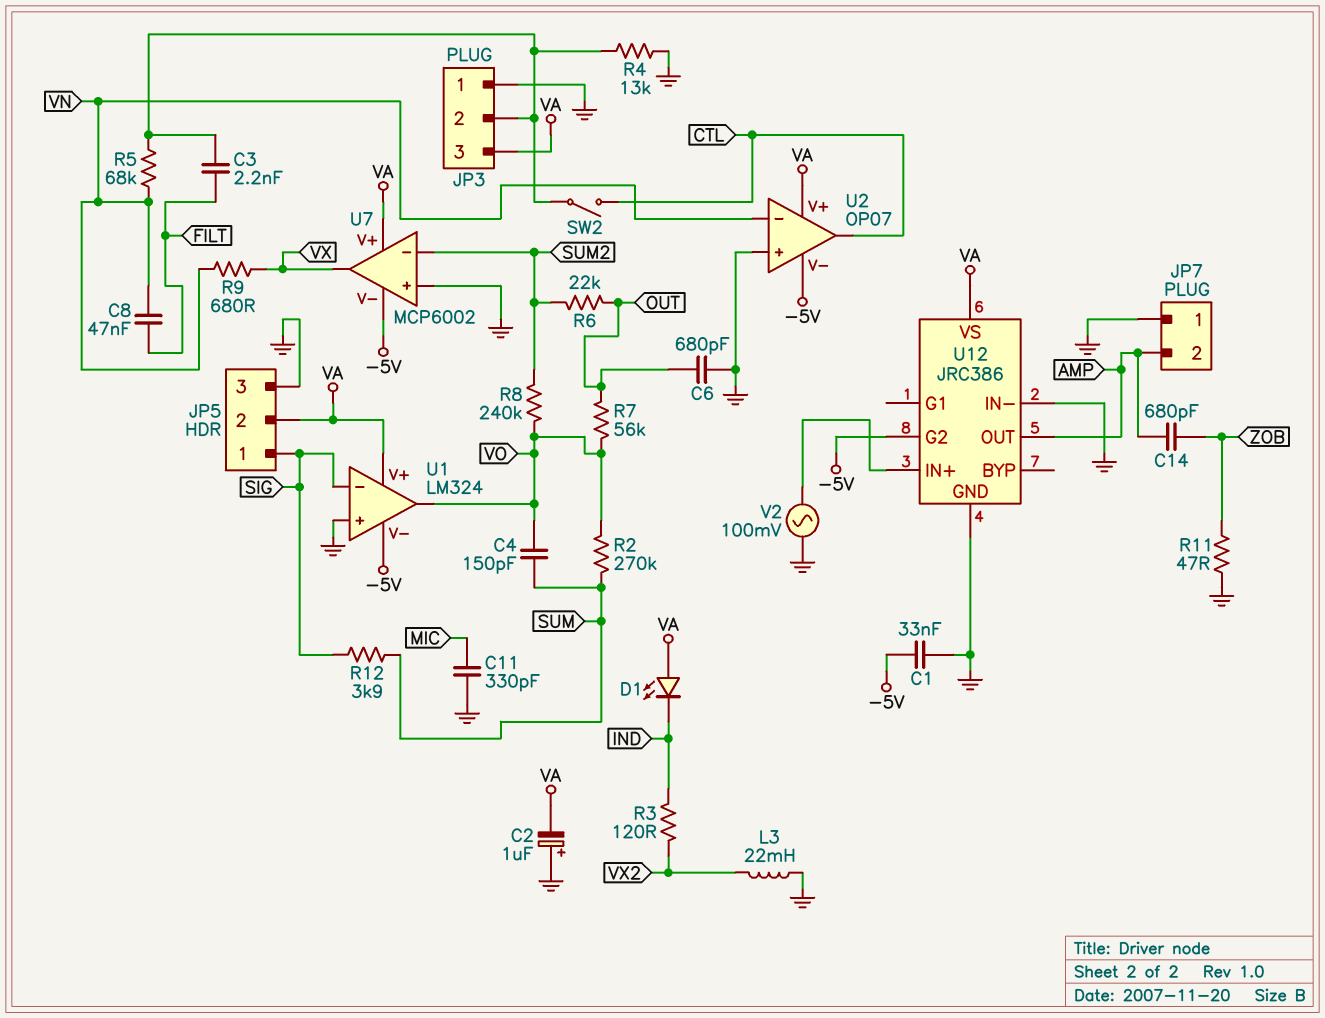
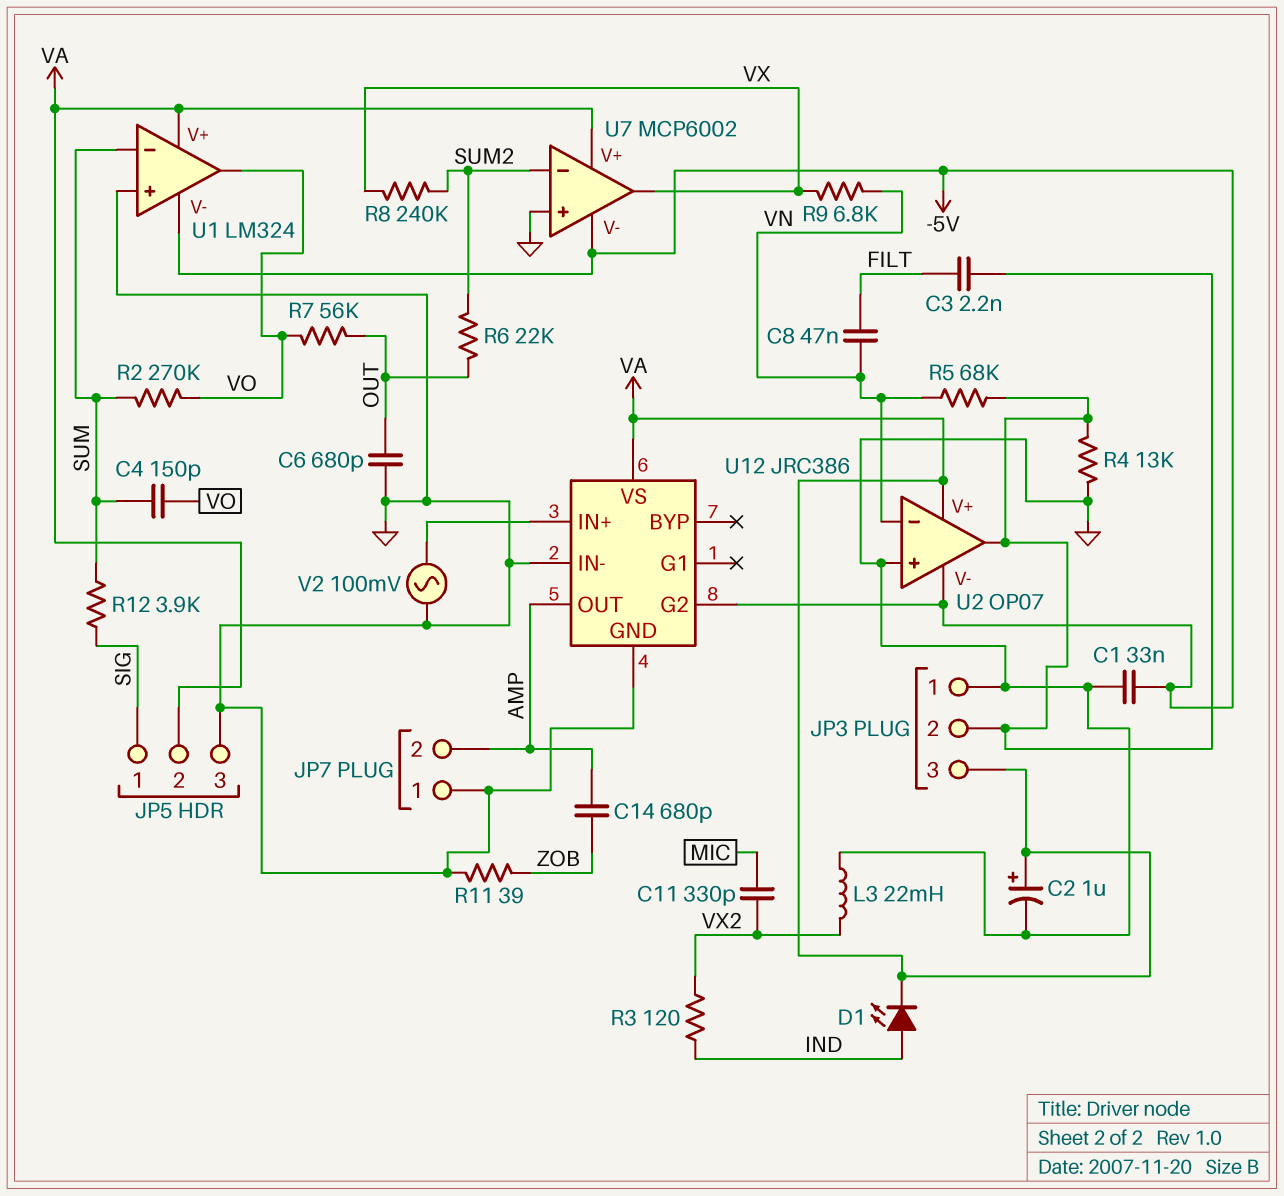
C2: 1uF (plus GND, minus VA) -> 1uF (plus VA, minus GND)
C11: 330pF (GND, MIC) -> 330pF (MIC, VX2)
D1: LED (A VA, K IND) -> LED (A IND, K VA)
R8: 240k (SUM2, VO) -> 240k (SUM2, VX)
R9: 680 (VN, VX) -> 6.8k (VN, VX)
R11: 47 (GND, ZOB) -> 39 (GND, ZOB)
SW2: switch (CTL, JP3/2) -> none
U1 pin in-: SIG -> SUM
U2 pin out: CTL -> JP3/2

